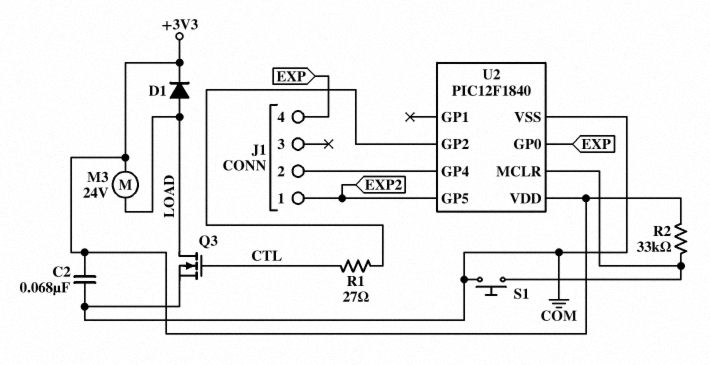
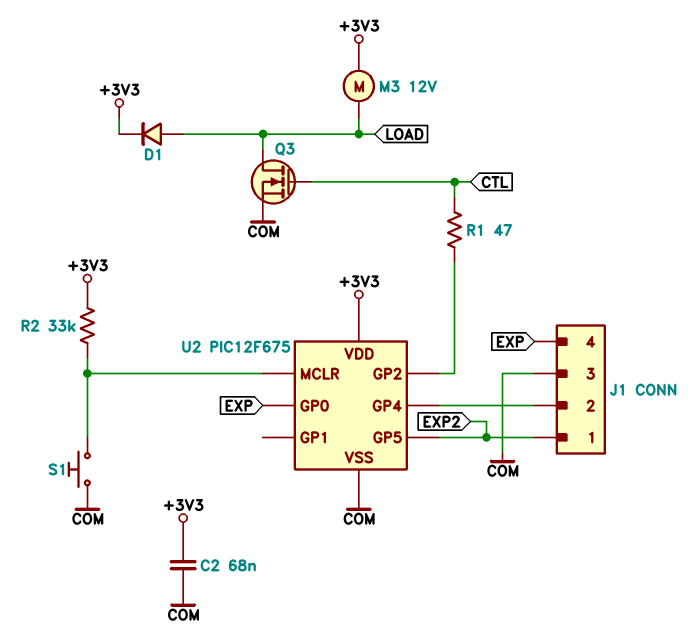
J1 pin 3: none -> COM
M3: motor 24V (+3V3, LOAD) -> motor 12V (+3V3, LOAD)
R1: 27 (CTL, U2/GP2) -> 47 (CTL, U2/GP2)
U2: PIC12F1840 -> PIC12F675

